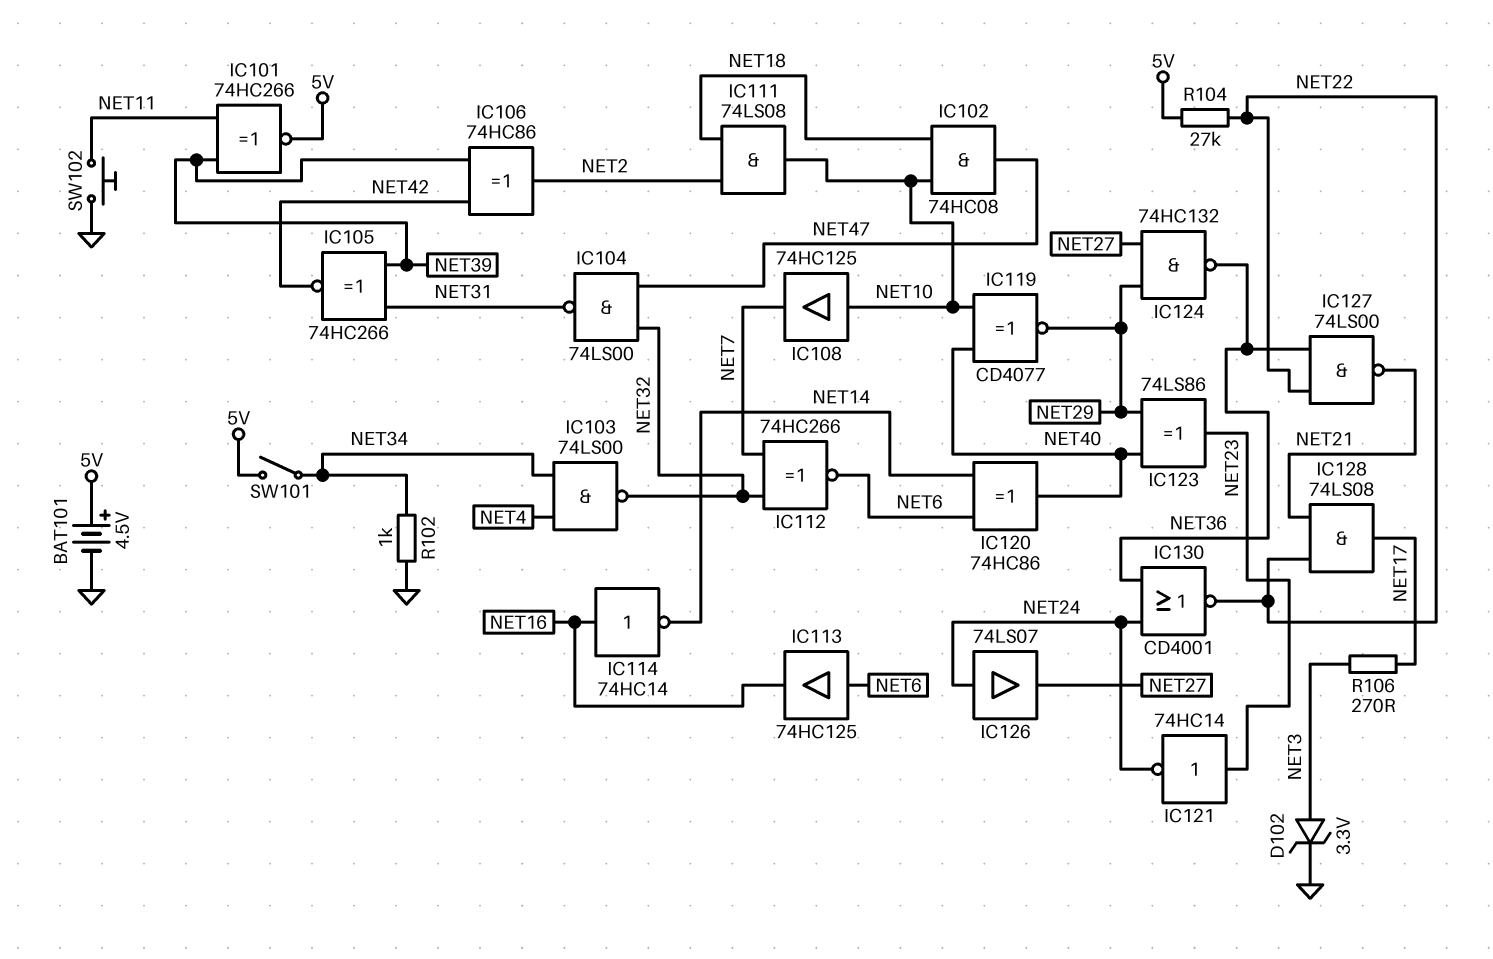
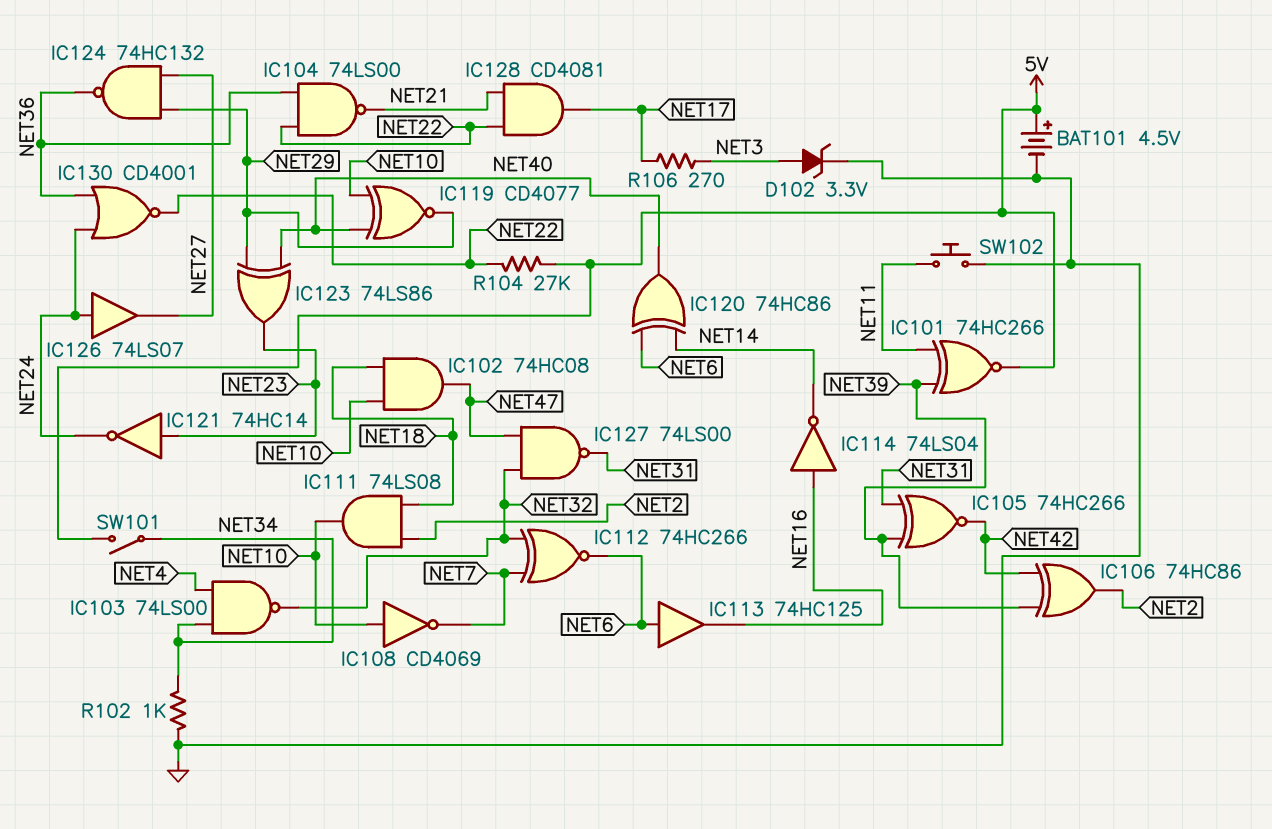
IC104: NAND 74LS00 (in NET32, in NET47, out NET31) -> NAND 74LS00 (in NET22, in NET36, out NET21)
IC108: buffer 74HC125 (in NET10, out NET7) -> NOT CD4069 (in NET10, out NET7)
IC114: NOT 74HC14 (in NET16, out NET14) -> NOT 74LS04 (in NET16, out NET14)
IC127: NAND 74LS00 (in NET22, in NET36, out NET21) -> NAND 74LS00 (in NET32, in NET47, out NET31)
IC128: AND 74LS08 (in NET21, in NET22, out NET17) -> AND CD4081 (in NET21, in NET22, out NET17)

